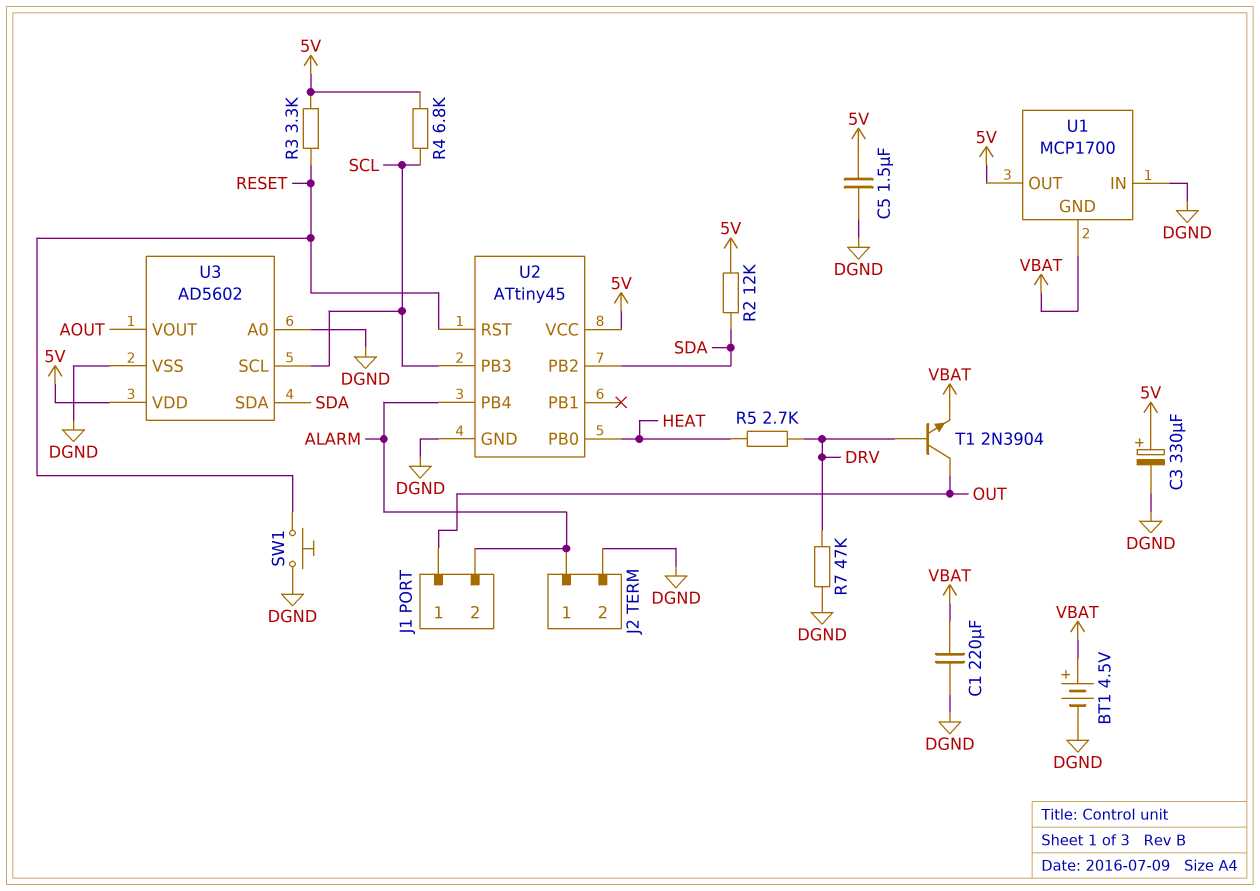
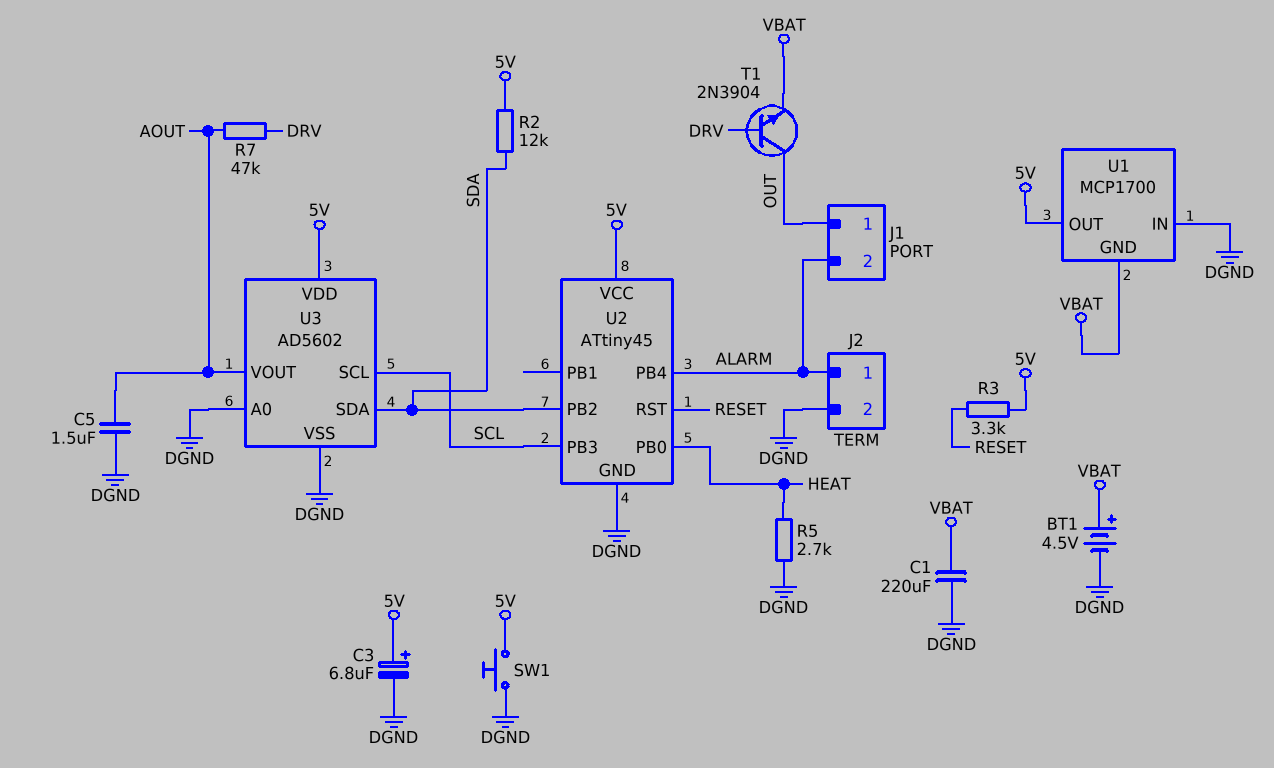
C3: 330uF (plus 5V, minus DGND) -> 6.8uF (plus 5V, minus DGND)
C5: 1.5uF (5V, DGND) -> 1.5uF (AOUT, DGND)
R4: 6.8k (5V, SCL) -> none
R5: 2.7k (DRV, HEAT) -> 2.7k (DGND, HEAT)
R7: 47k (DGND, DRV) -> 47k (AOUT, DRV)
SW1: button (DGND, RESET) -> button (5V, DGND)

